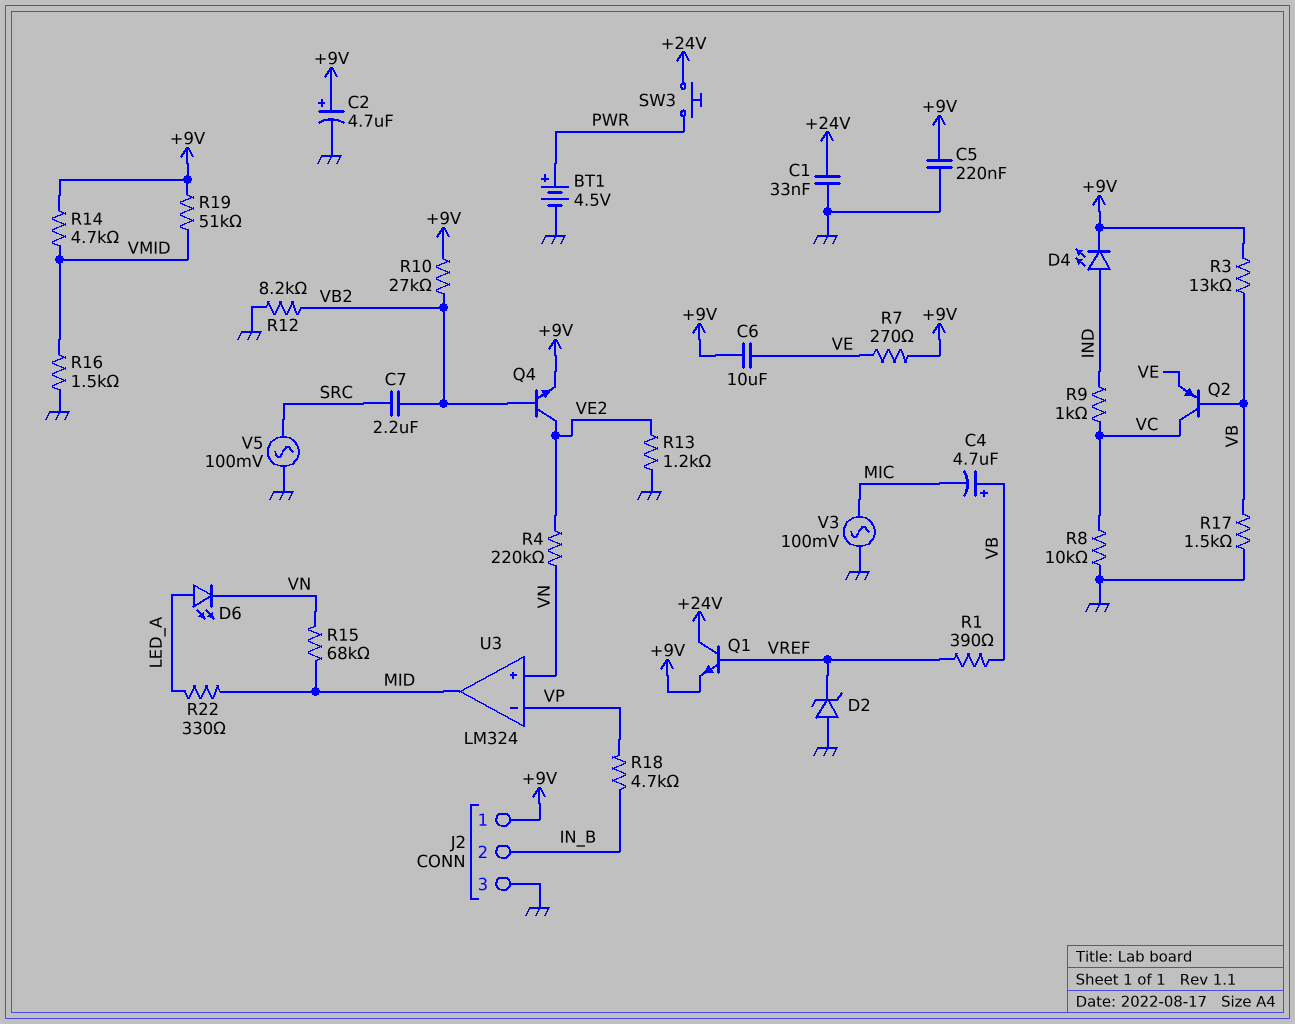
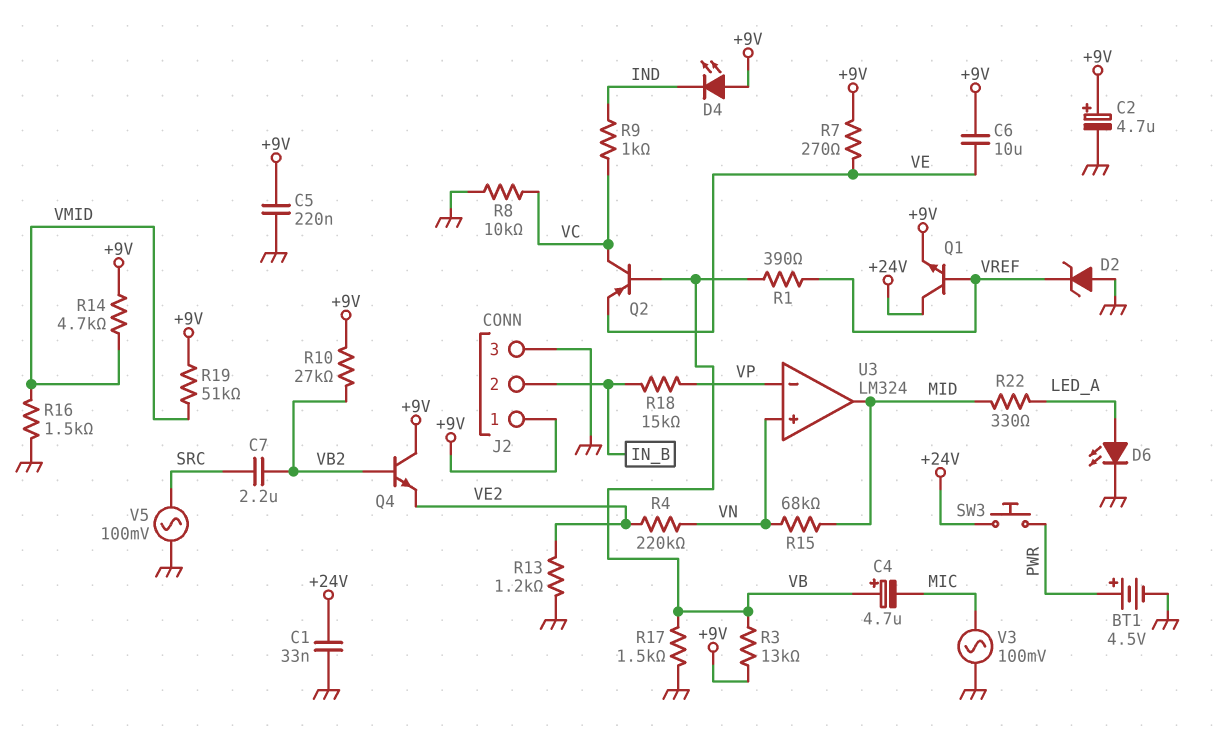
D4: LED (A IND, K +9V) -> LED (A +9V, K IND)
D6: LED (A LED_A, K VN) -> LED (A LED_A, K GND)
Q4: NPN (B VB2, C VE2, E +9V) -> NPN (B VB2, C +9V, E VE2)
R12: 8.2k (GND, VB2) -> none
R18: 4.7k (IN_B, VP) -> 15k (IN_B, VP)

